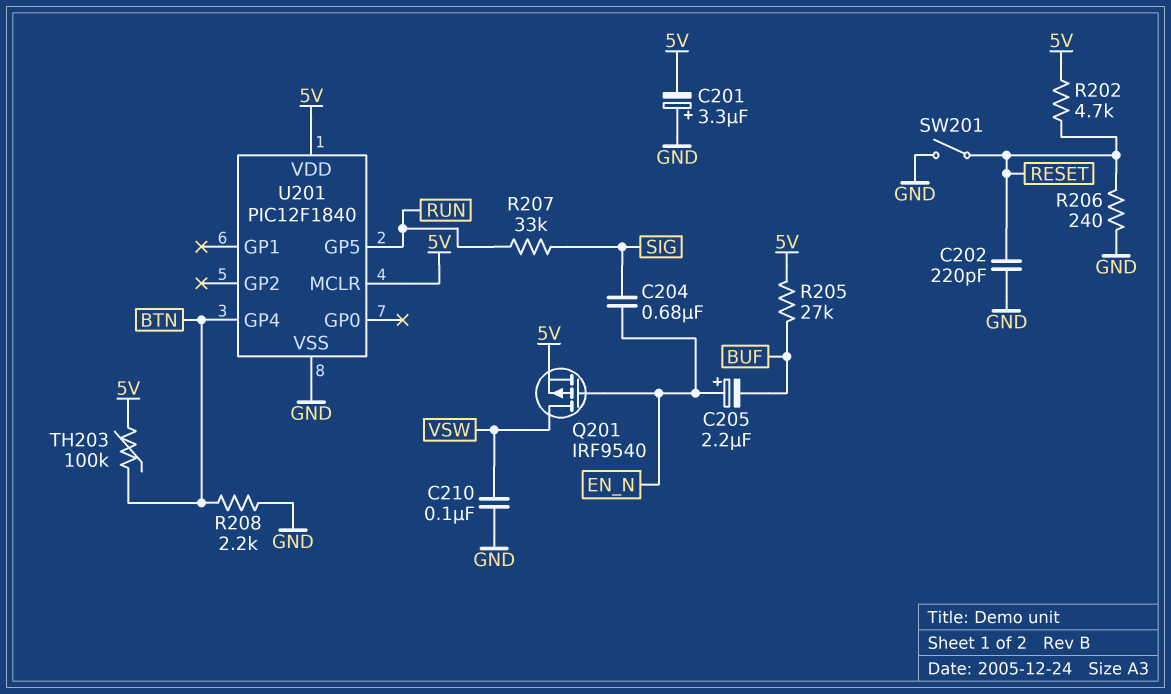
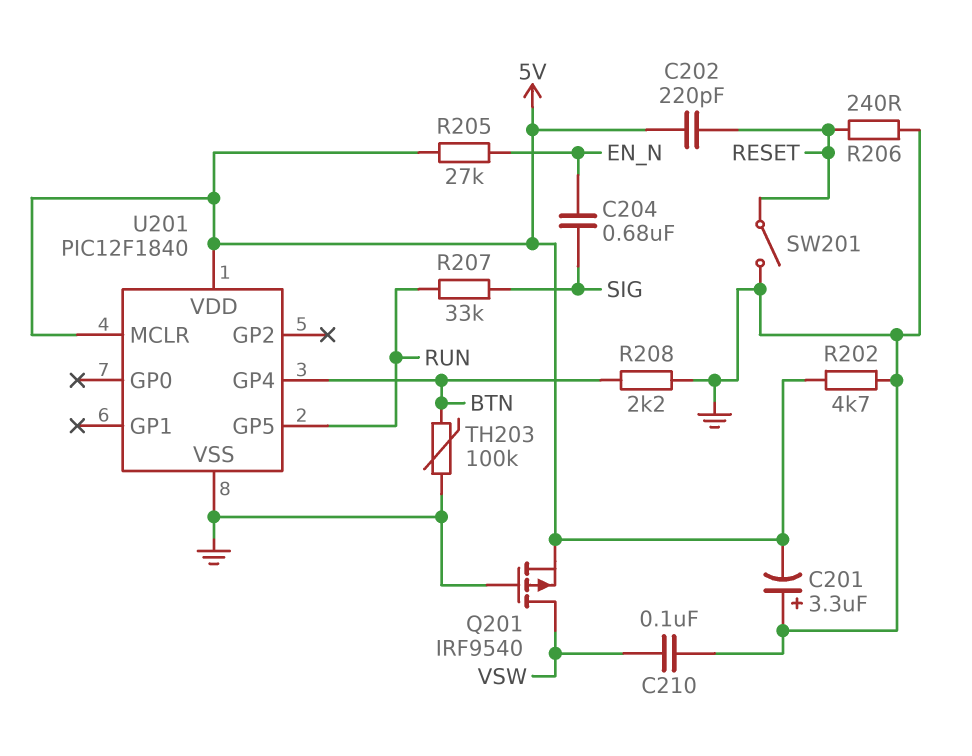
C202: 220pF (GND, RESET) -> 220pF (5V, RESET)
C205: 2.2uF (plus EN_N, minus BUF) -> none
Q201: PMOS IRF9540 (G EN_N, D VSW, S 5V) -> PMOS IRF9540 (G GND, D VSW, S 5V)
R202: 4.7k (5V, RESET) -> 4.7k (5V, GND)
R205: 27k (5V, BUF) -> 27k (5V, EN_N)
TH203: 100k (5V, BTN) -> 100k (BTN, GND)

